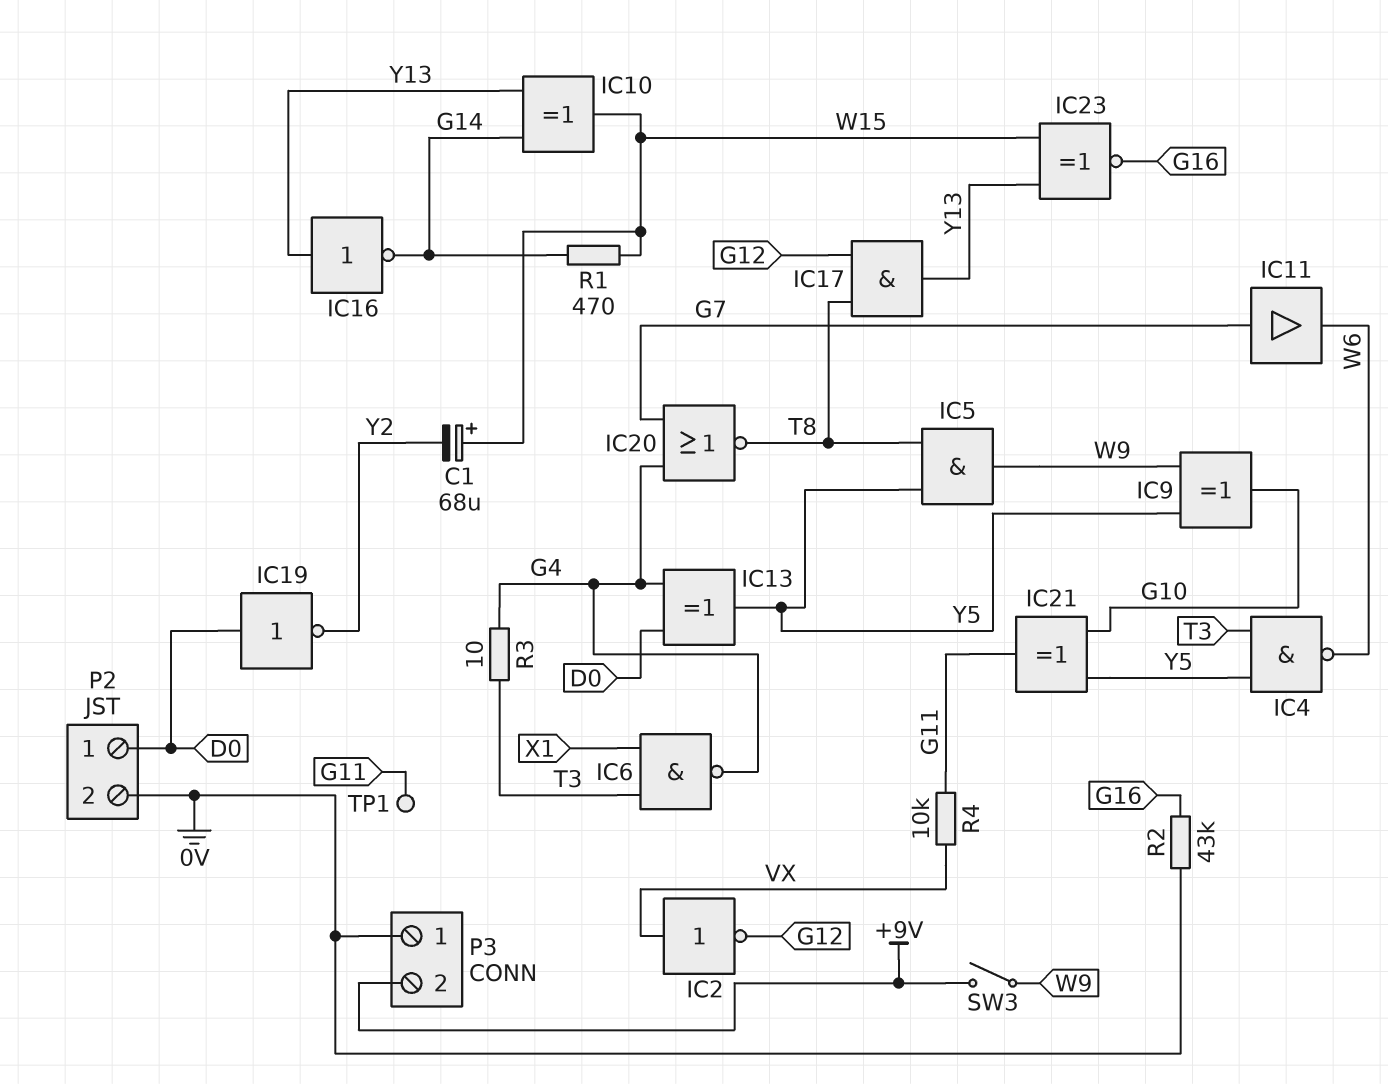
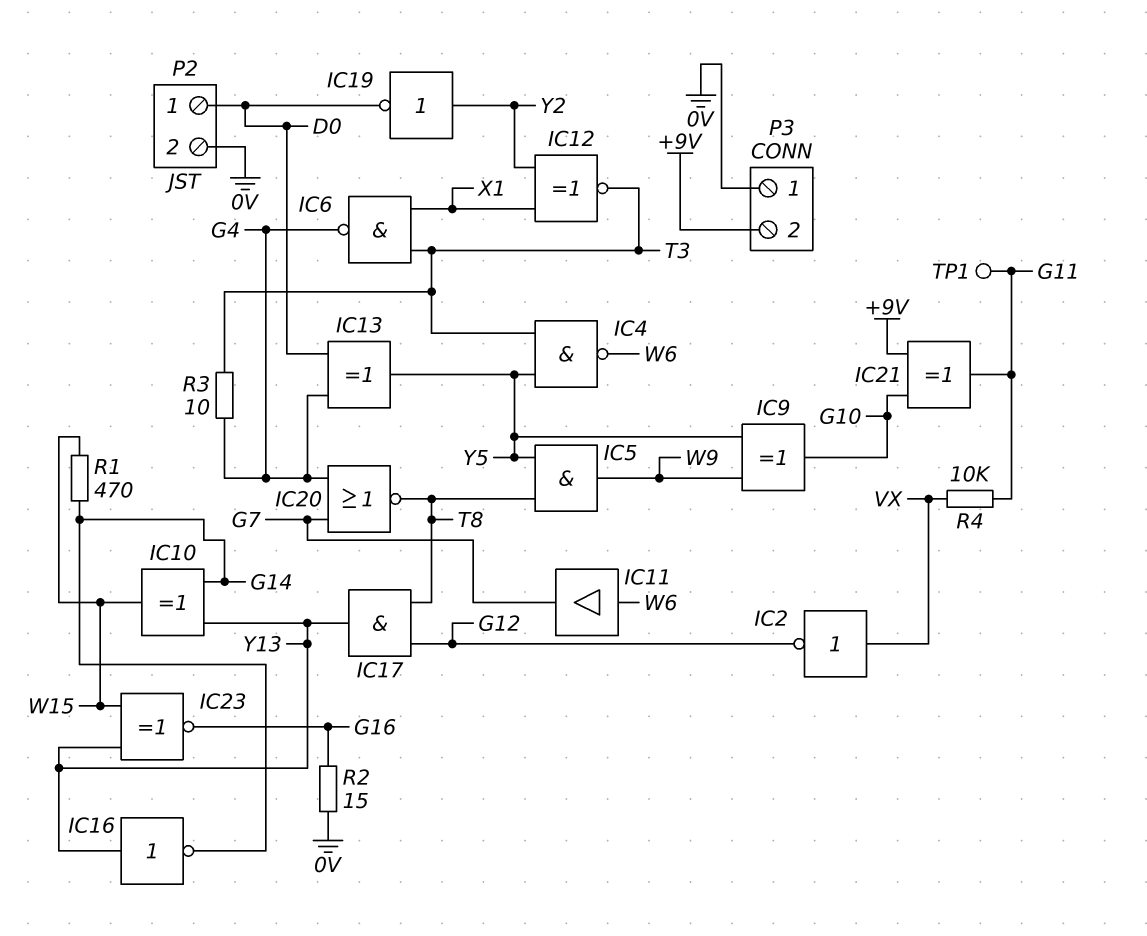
C1: 68uF (plus W15, minus Y2) -> none
IC11: buffer (in G7, out W6) -> buffer (in W6, out G7)
IC12: none -> XNOR (in X1, in Y2, out T3)
IC19: NOT (in D0, out Y2) -> NOT (in Y2, out D0)
IC21: XOR (in G10, in Y5, out G11) -> XOR (in +9V, in G10, out G11)
R2: 43k (0V, G16) -> 15 (0V, G16)
SW3: switch (+9V, W9) -> none

